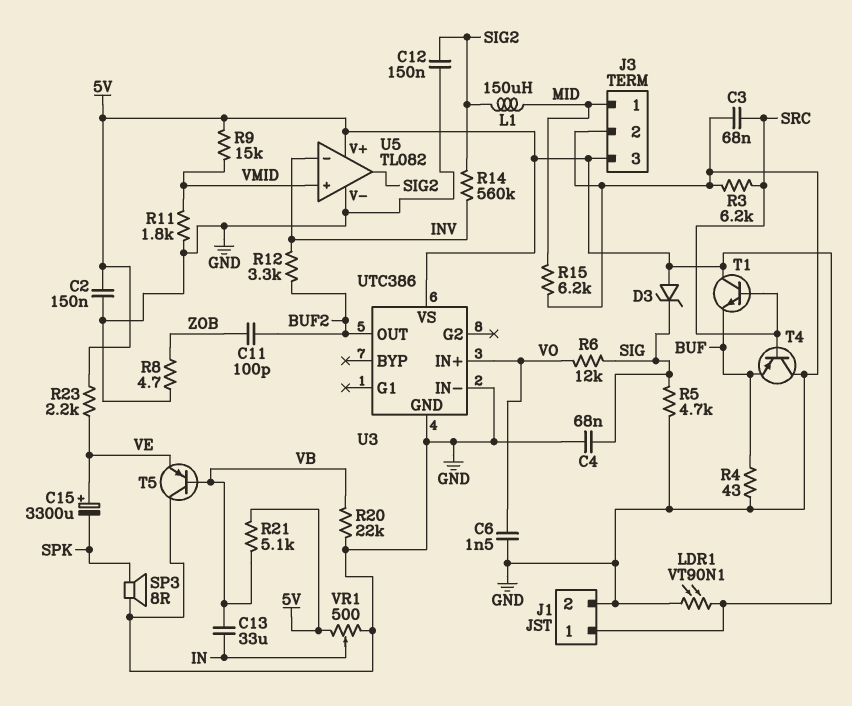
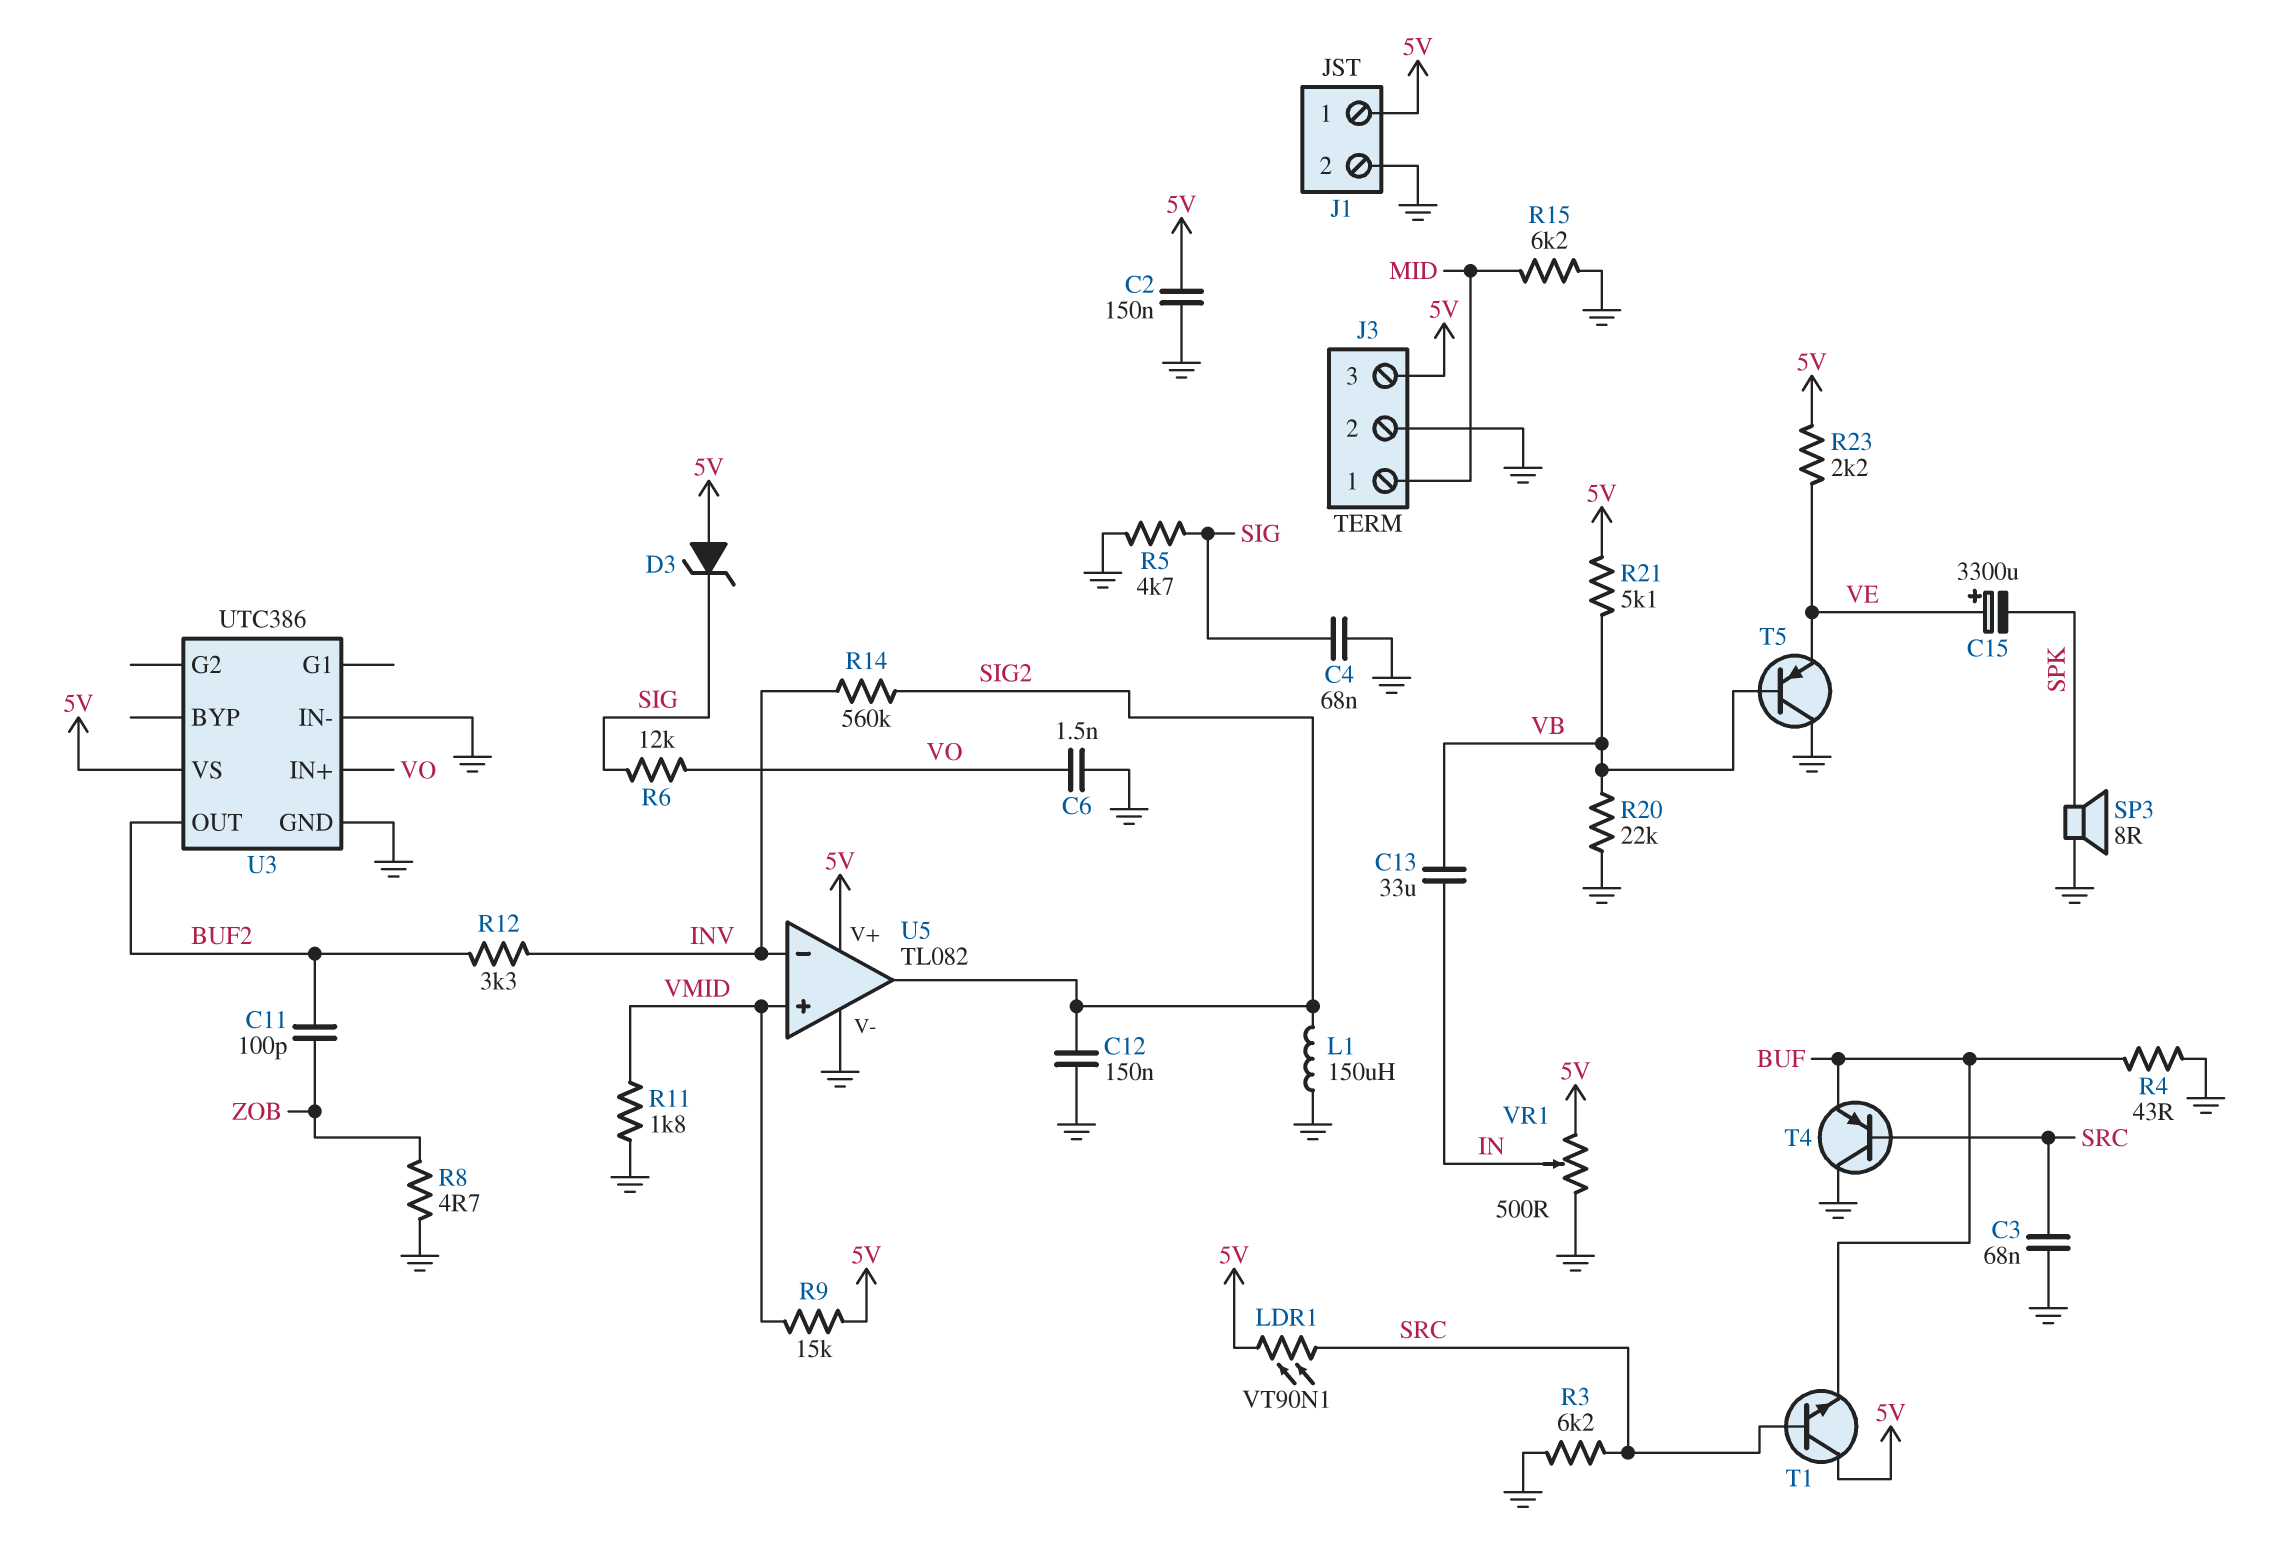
L1: 150uH (MID, SIG2) -> 150uH (GND, SIG2)
LDR1: VT90N1 (5V, GND) -> VT90N1 (5V, SRC)

